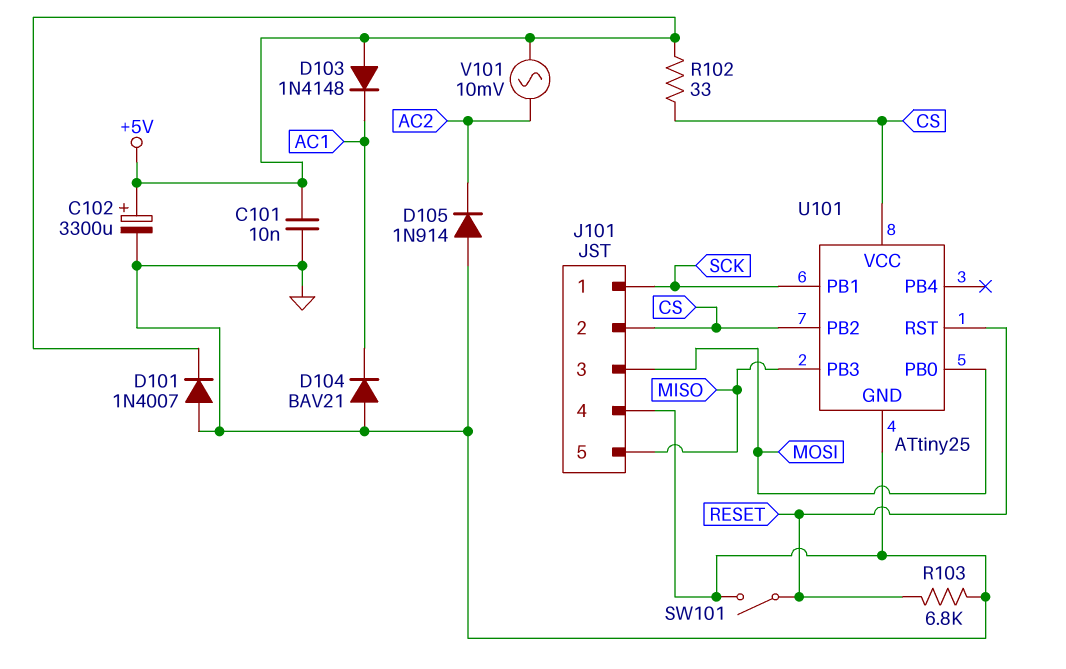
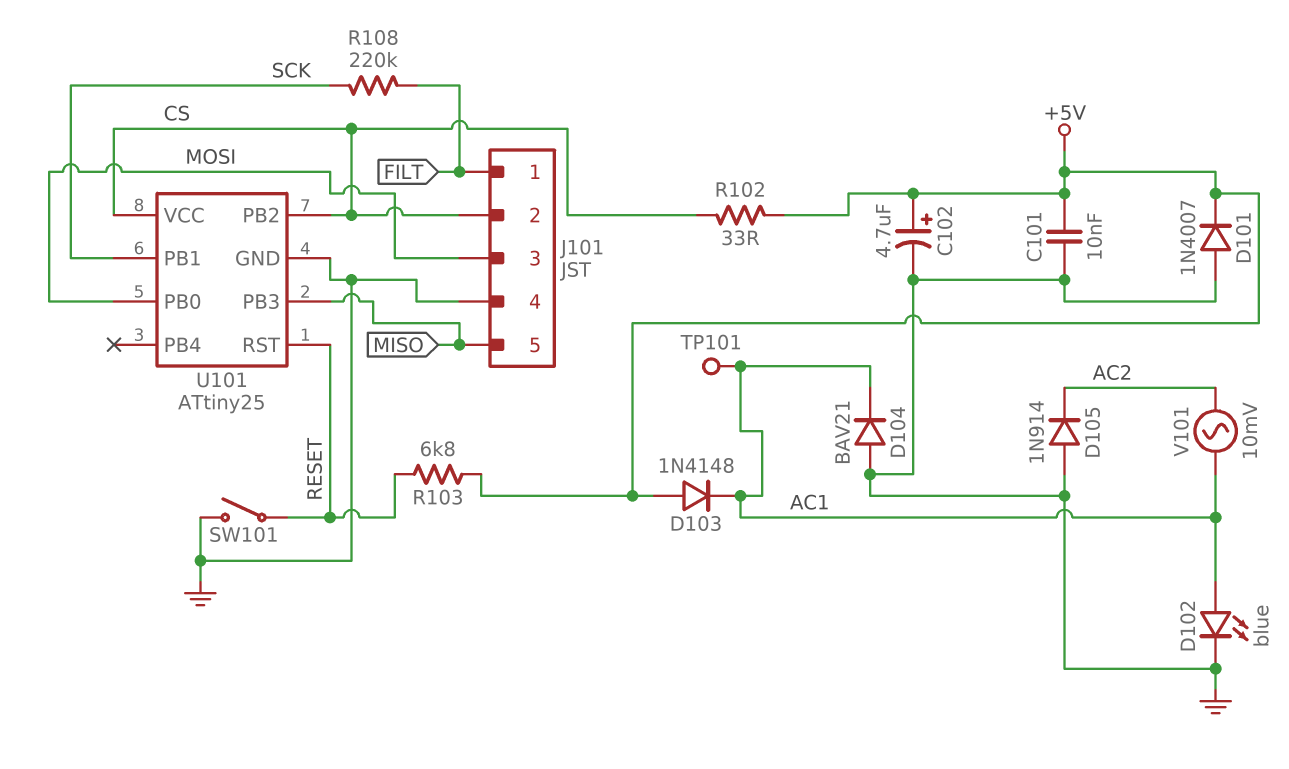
C102: 3300uF (plus +5V, minus GND) -> 4.7uF (plus +5V, minus GND)
D102: none -> LED blue (A AC1, K GND)
J101 pin 1: SCK -> FILT
R103: 6.8k (GND, RESET) -> 6.8k (+5V, RESET)
R108: none -> 220k (FILT, SCK)
TP101: none -> test point (AC1)
V101: AC 10mV (+5V, AC2) -> AC 10mV (AC1, AC2)

